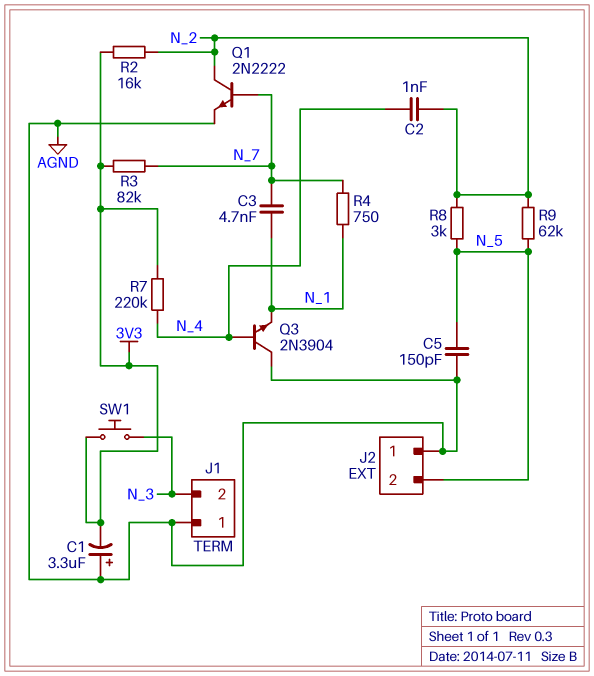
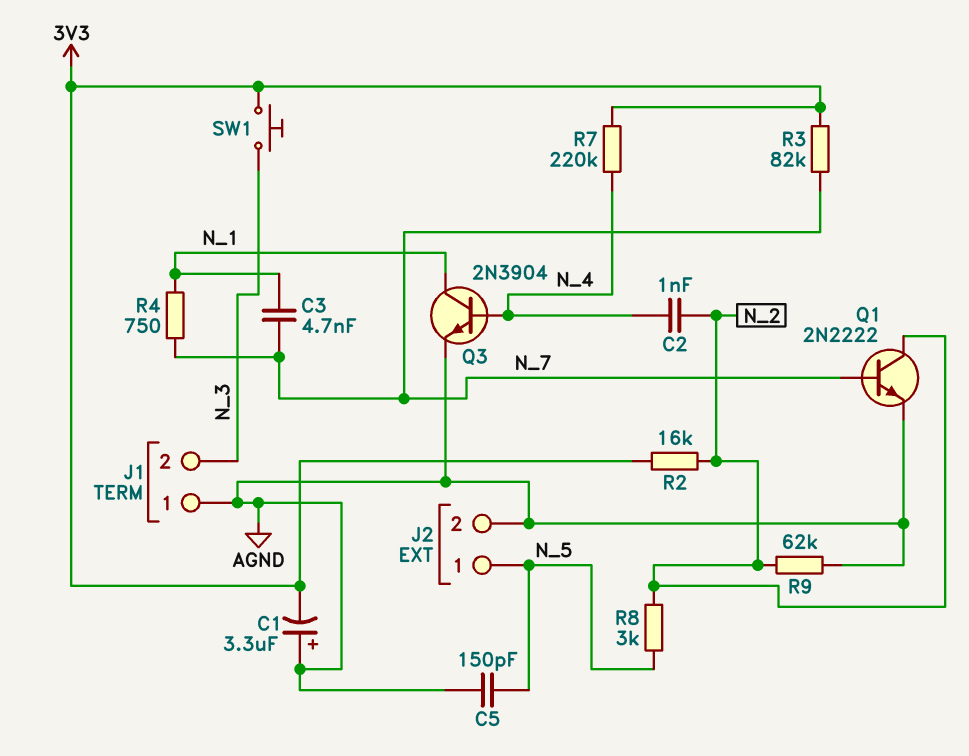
J2 pin 1: AGND -> N_5
J2 pin 2: N_5 -> AGND
Q3: NPN 2N3904 (B N_4, C AGND, E N_1) -> NPN 2N3904 (B N_4, C N_1, E AGND)
R9: 62k (N_2, N_5) -> 62k (AGND, N_2)

